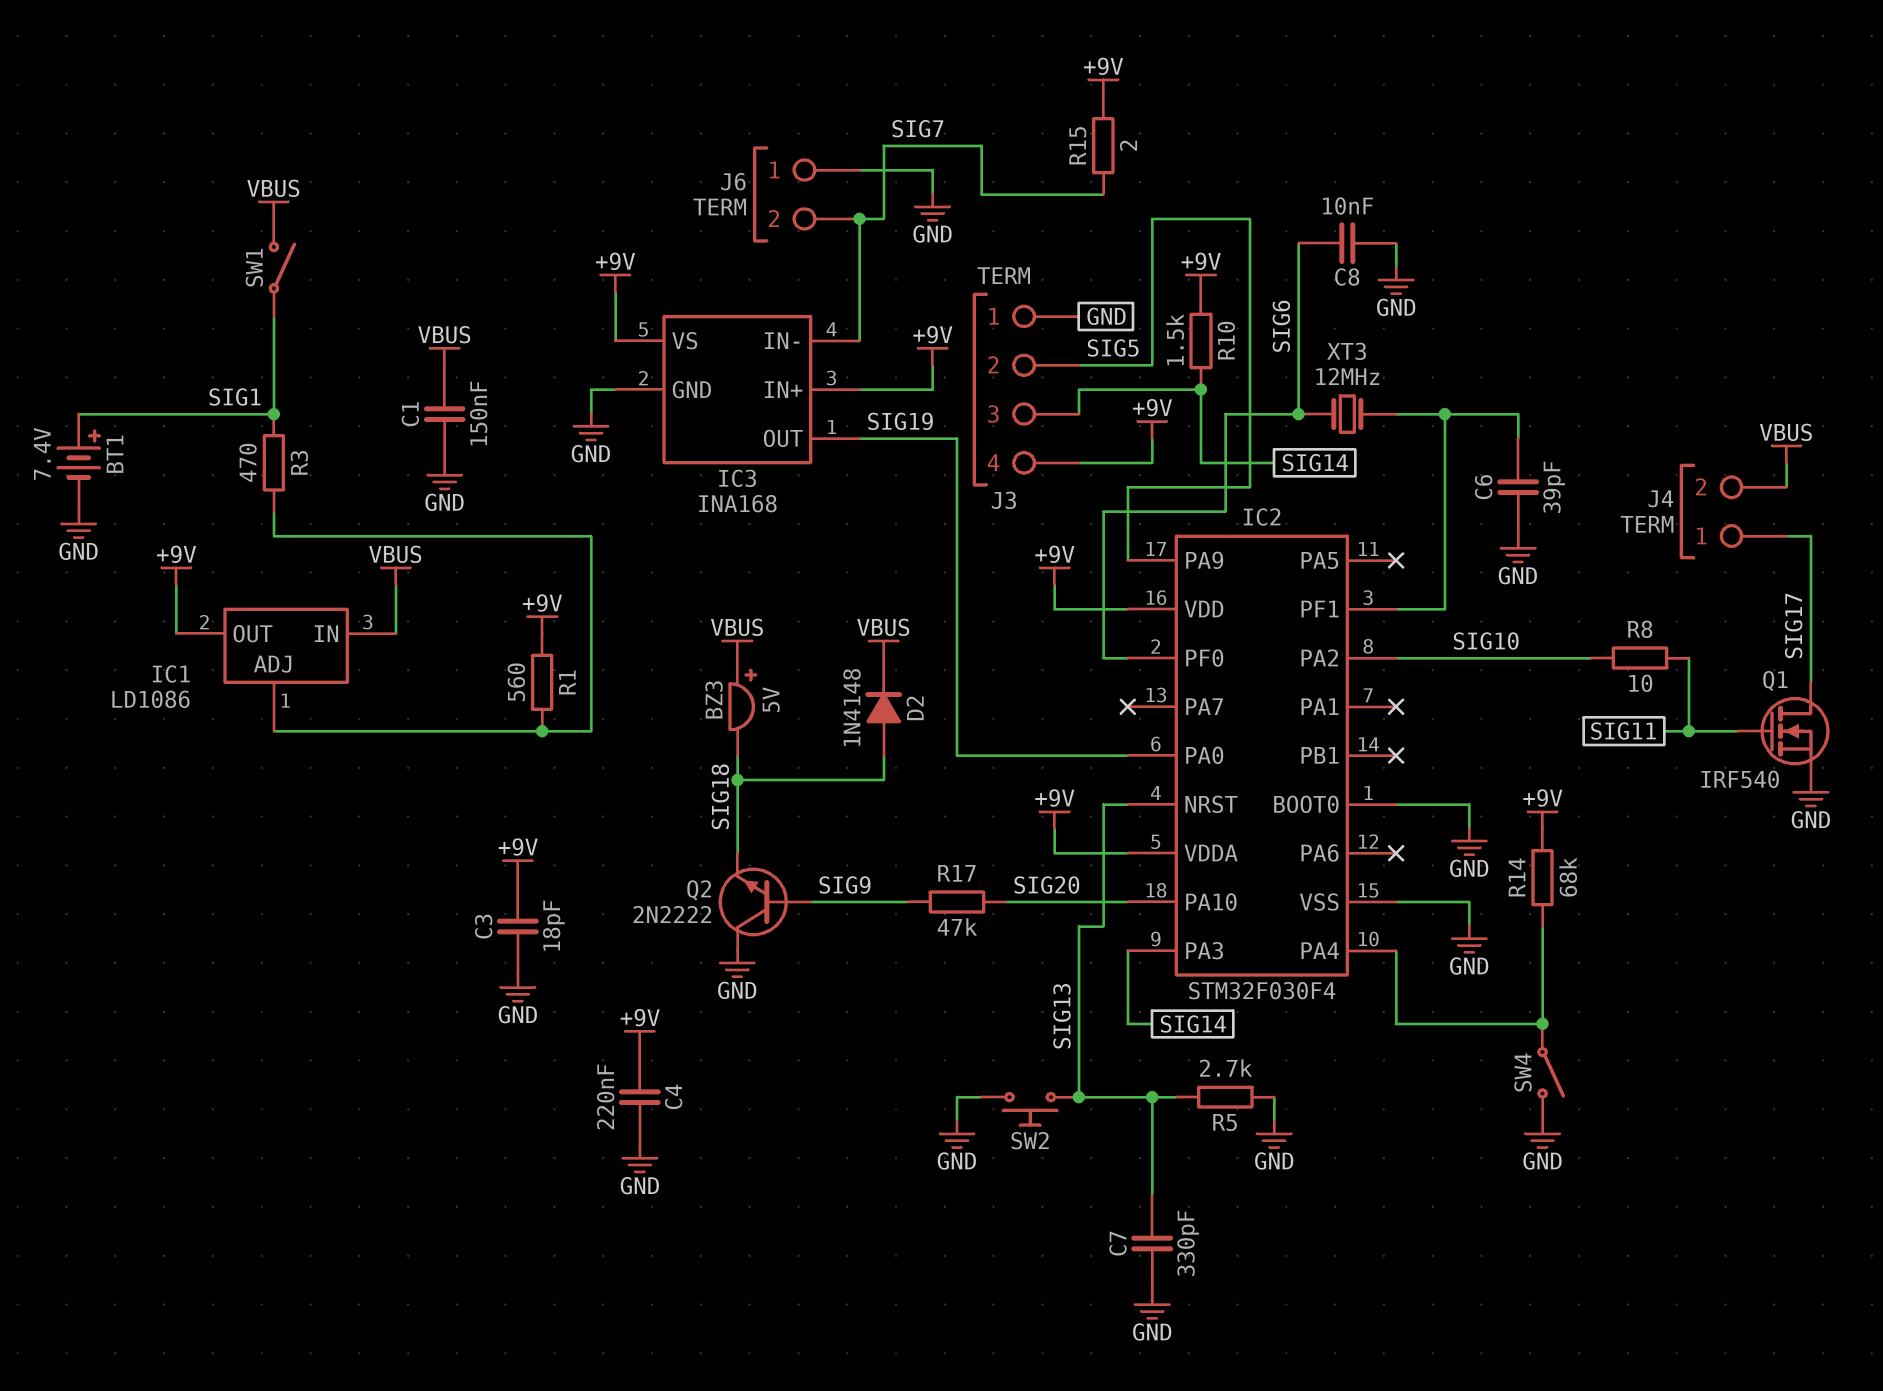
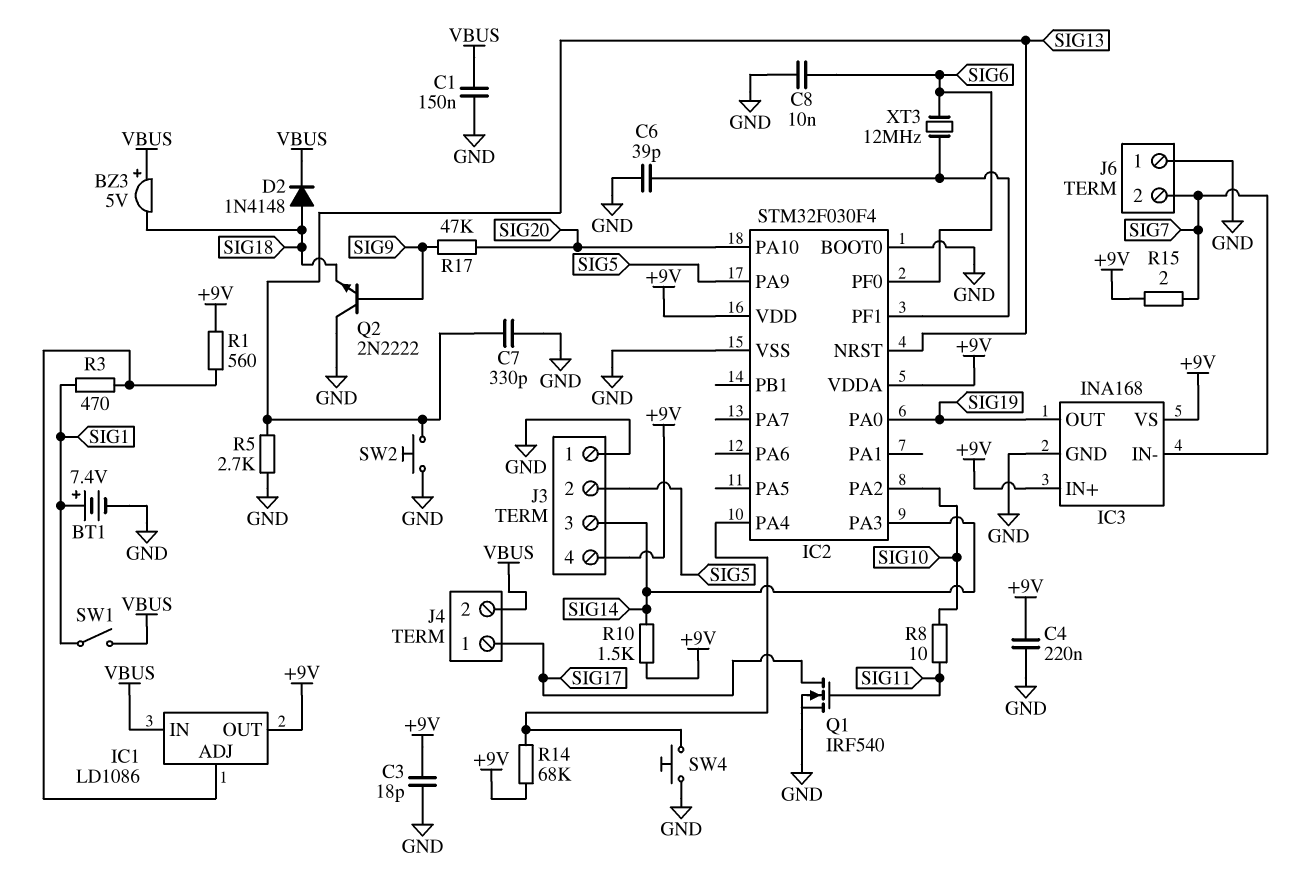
SW4: switch (GND, IC2/PA4) -> button (GND, IC2/PA4)

